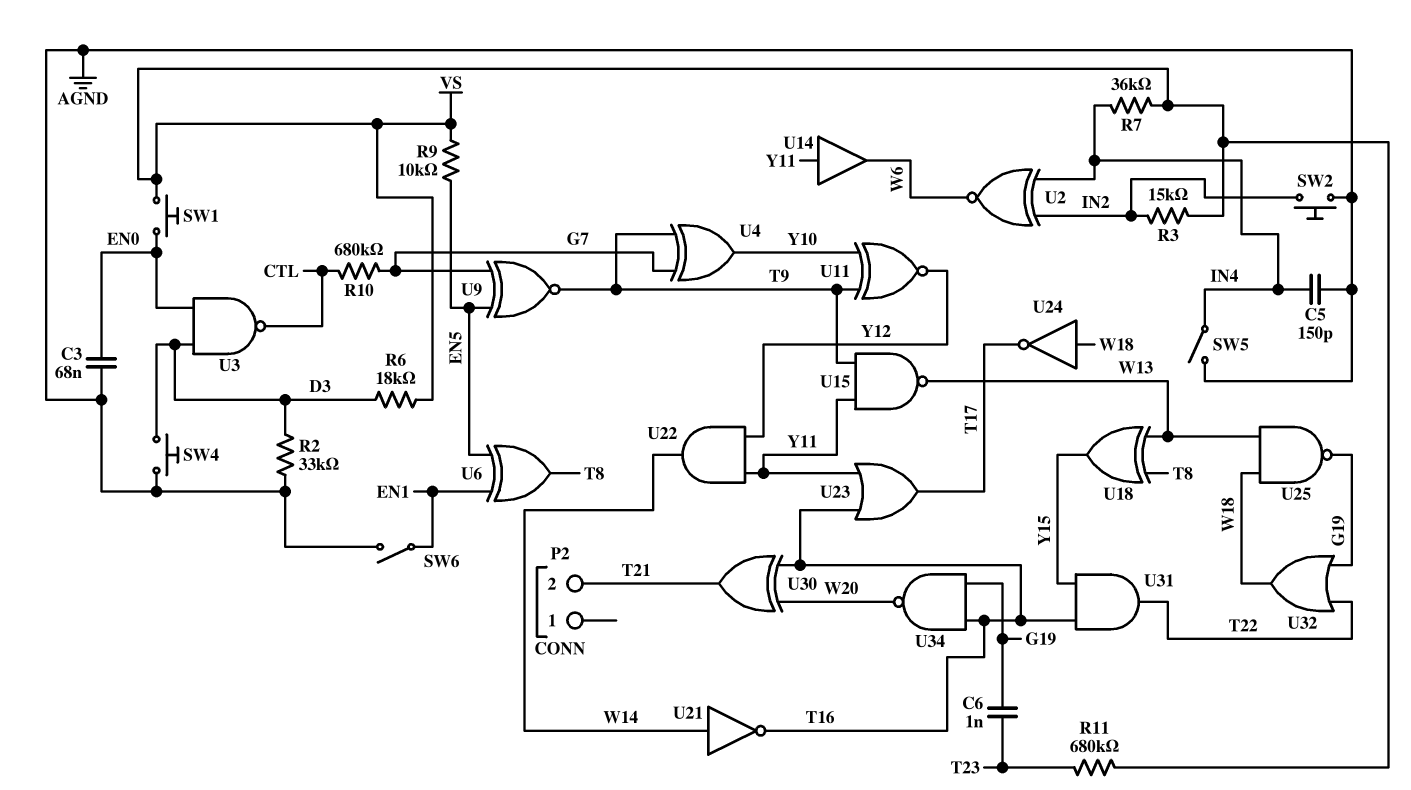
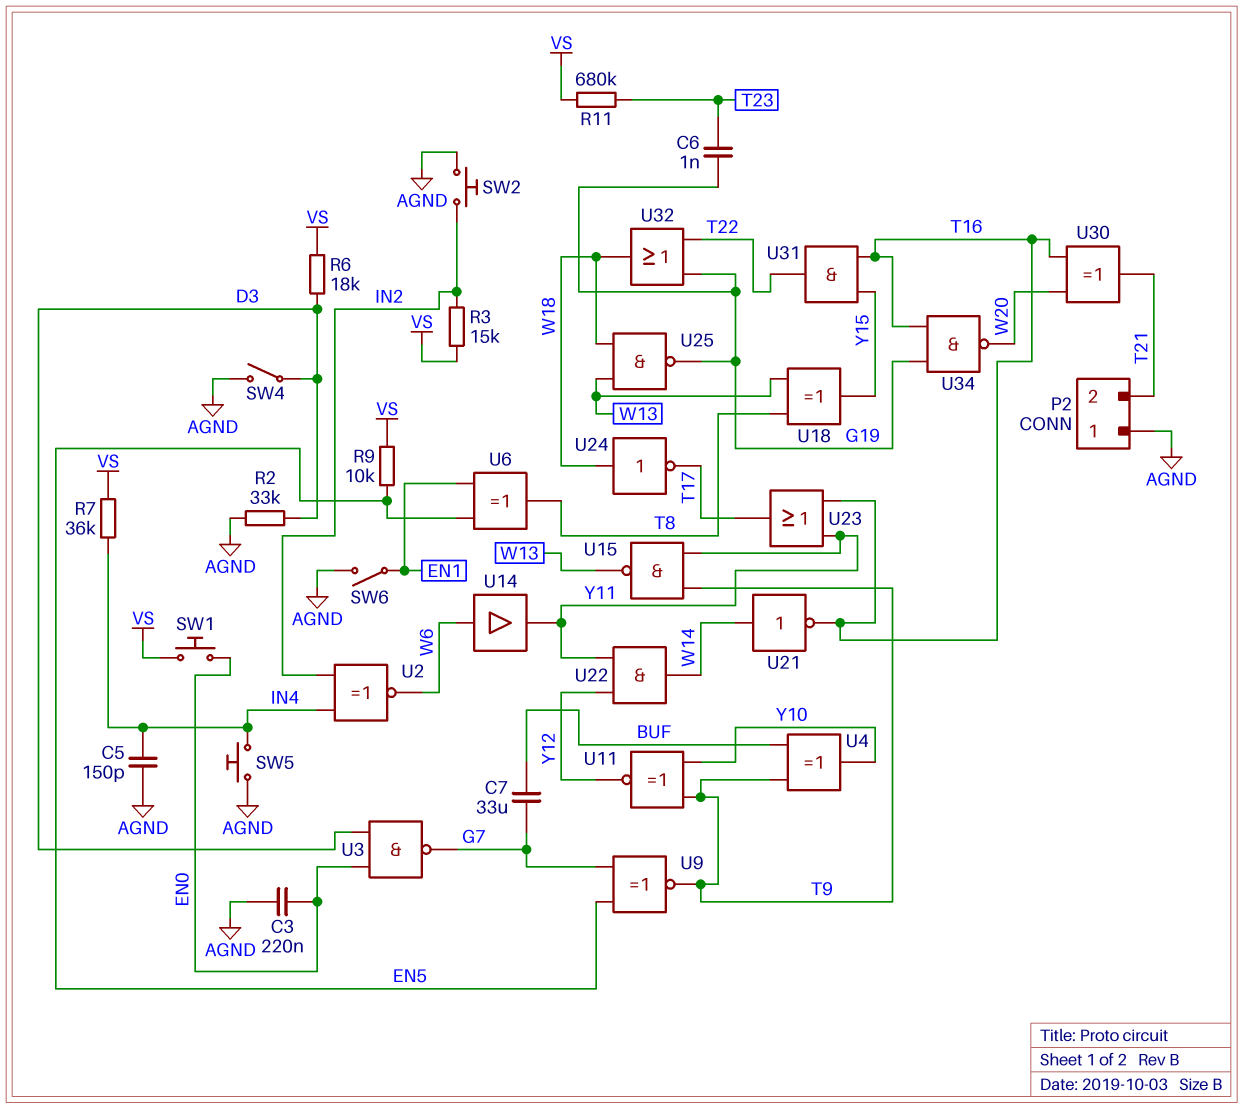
C3: 68nF (AGND, EN0) -> 220nF (AGND, EN0)
C7: none -> 33uF (BUF, G7)
P2 pin 1: none -> AGND
R10: 680k (CTL, G7) -> none
SW4: button (AGND, D3) -> switch (AGND, D3)
SW5: switch (AGND, IN4) -> button (AGND, IN4)
U3: NAND (in D3, in EN0, out CTL) -> NAND (in D3, in EN0, out G7)
U4: XOR (in G7, in T9, out Y10) -> XOR (in BUF, in T9, out Y10)
U14: buffer (in Y11, out W6) -> buffer (in W6, out Y11)

